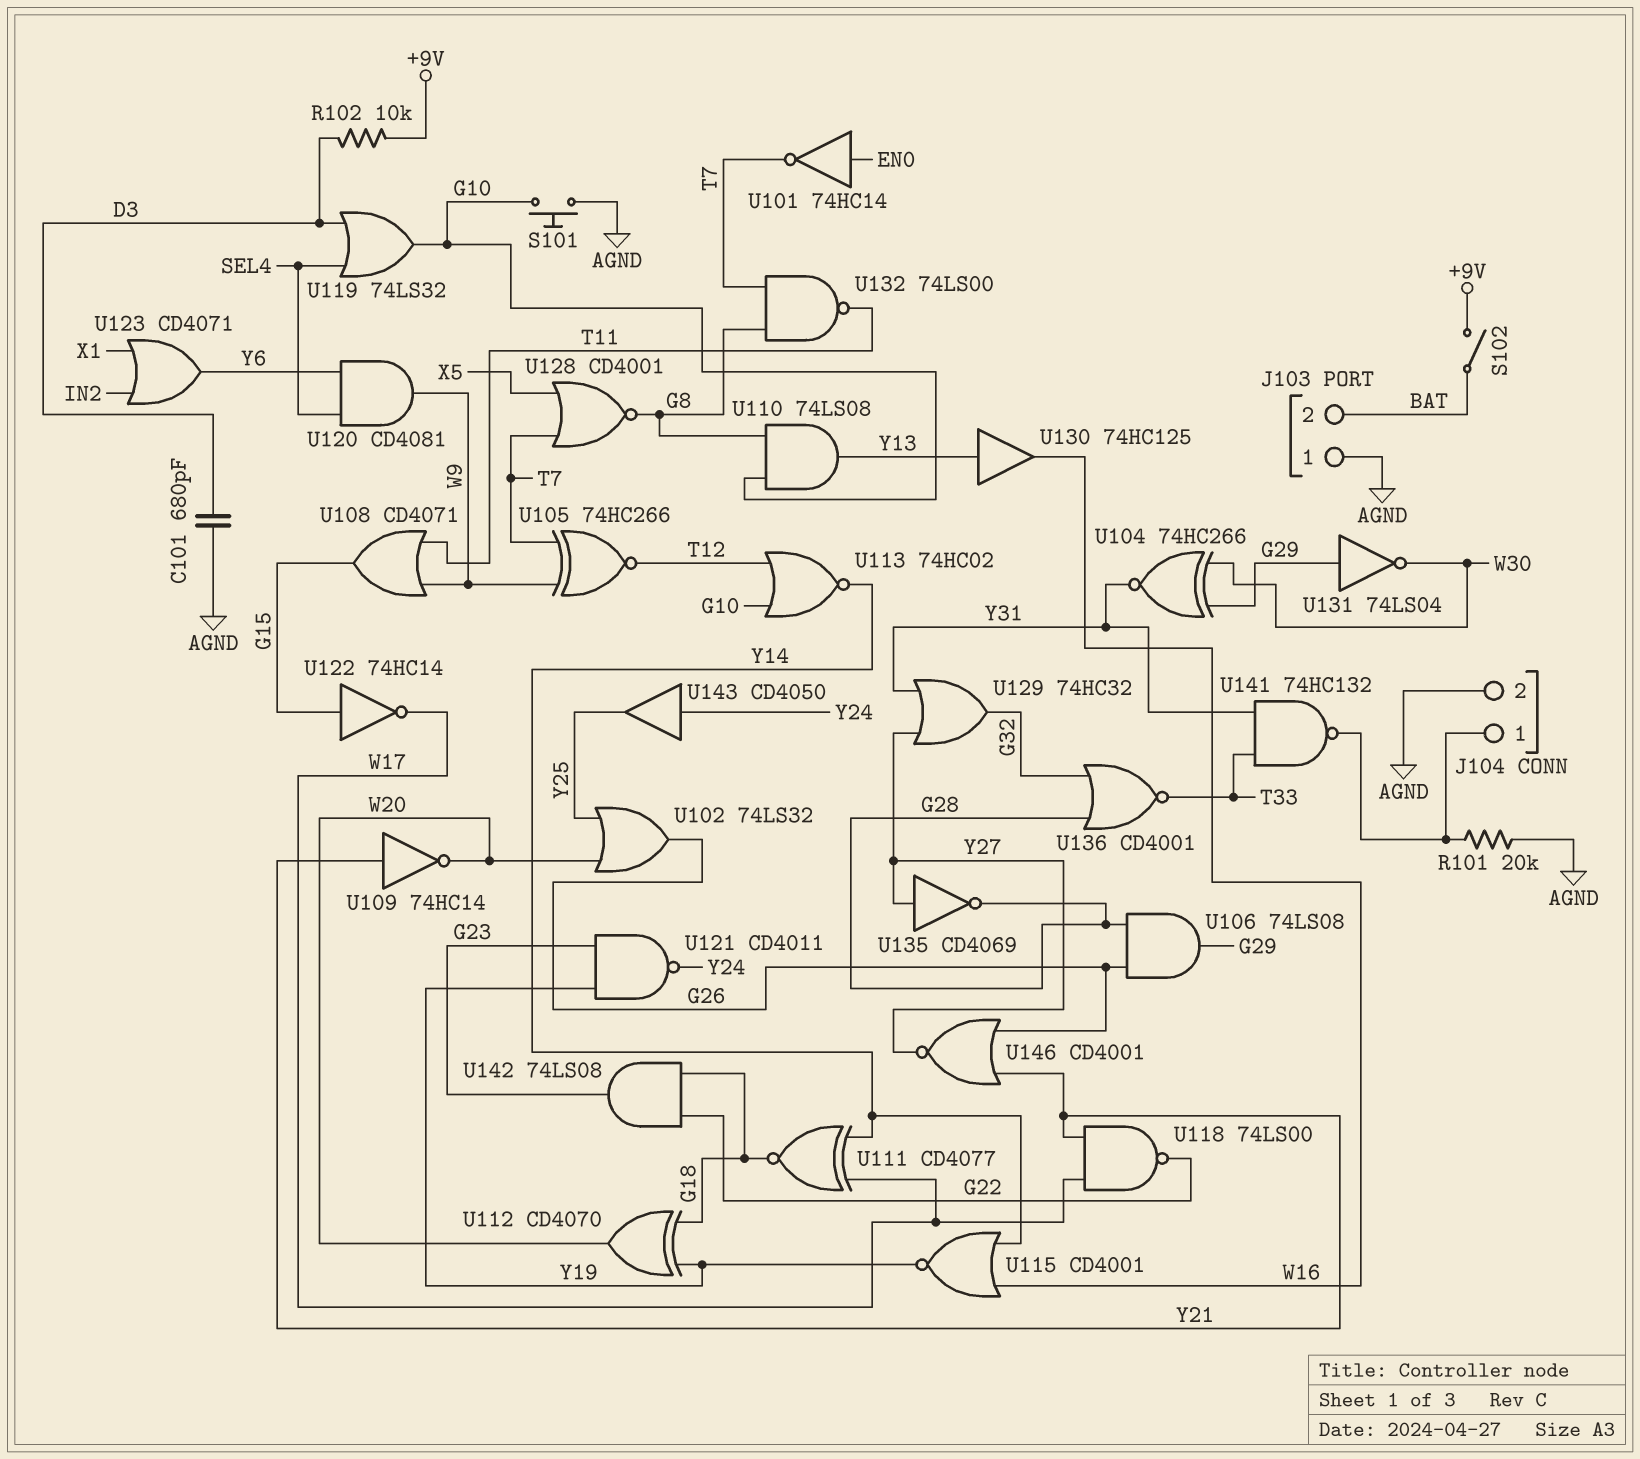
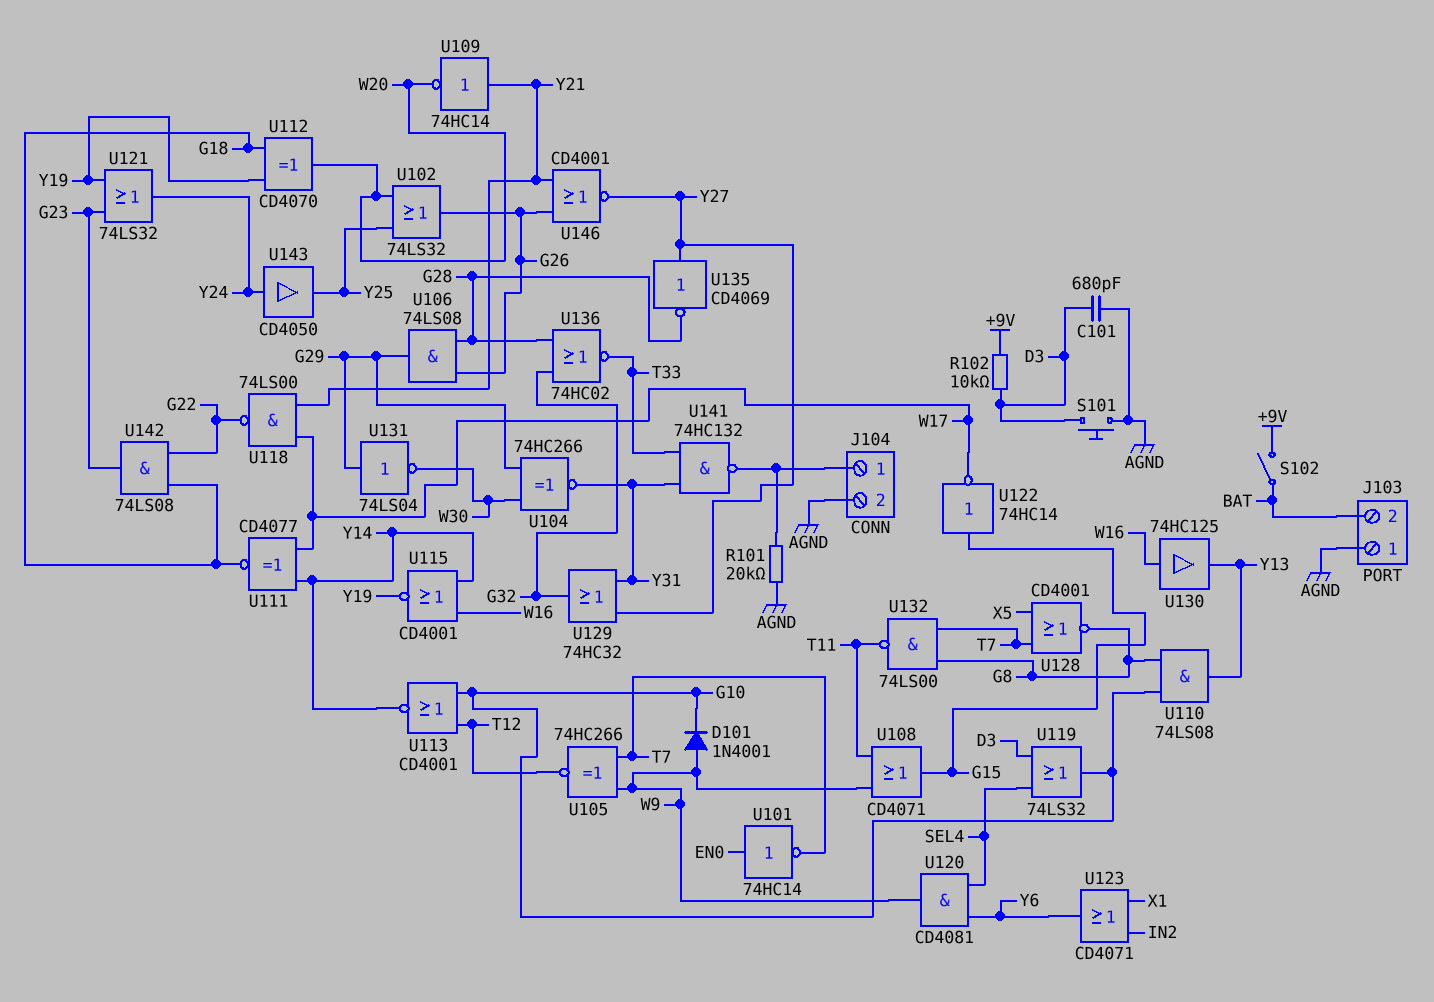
D101: none -> diode 1N4001 (A W9, K G10)
S101: button (AGND, G10) -> button (AGND, D3)
U113: NOR 74HC02 (in G10, in T12, out Y14) -> NOR CD4001 (in G10, in T12, out Y14)
U121: NAND CD4011 (in G23, in Y19, out Y24) -> OR 74LS32 (in G23, in Y19, out Y24)
U130: buffer 74HC125 (in Y13, out W16) -> buffer 74HC125 (in W16, out Y13)
U136: NOR CD4001 (in G28, in G32, out T33) -> NOR 74HC02 (in G28, in G32, out T33)

